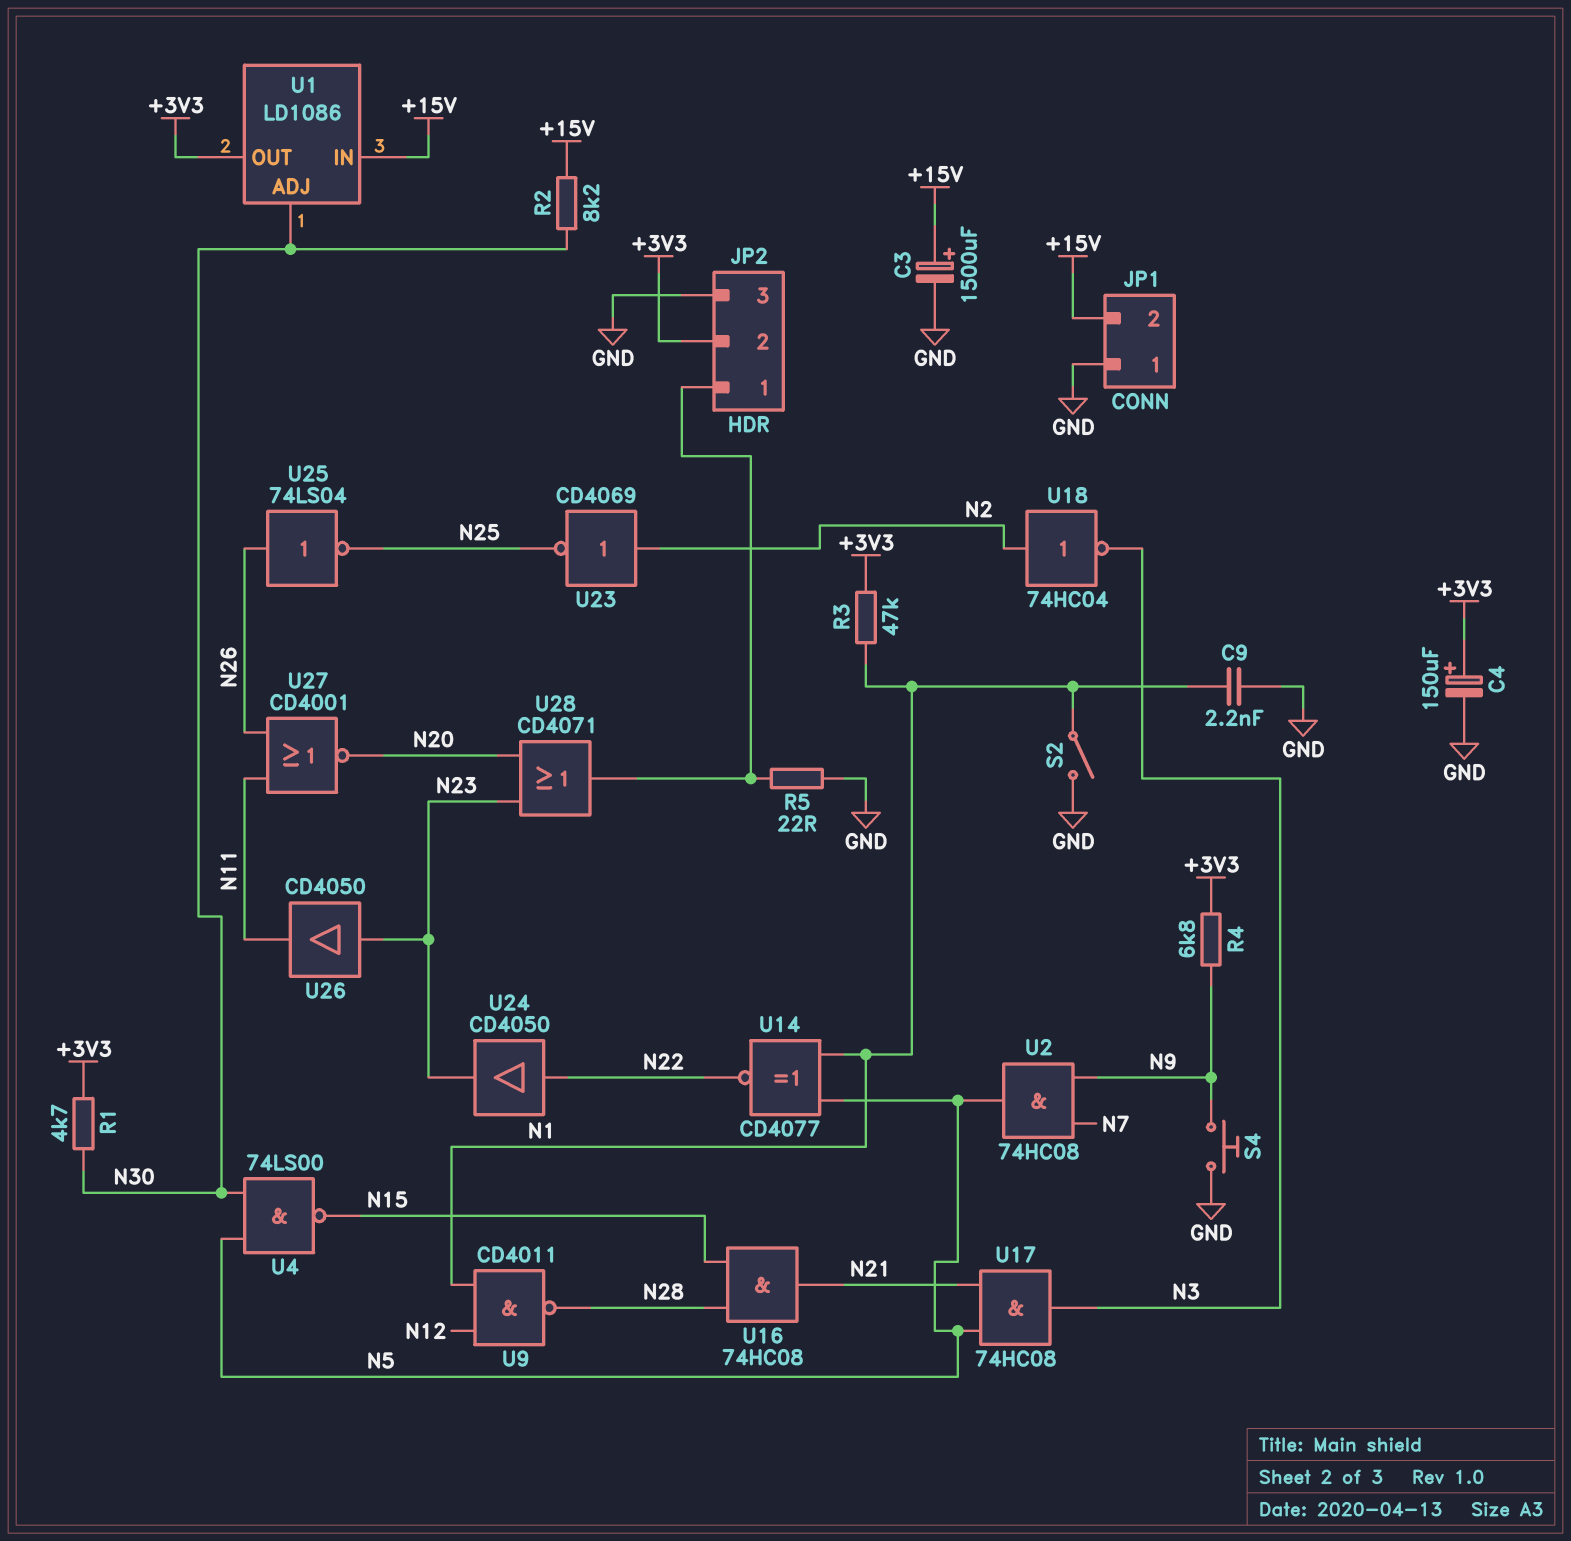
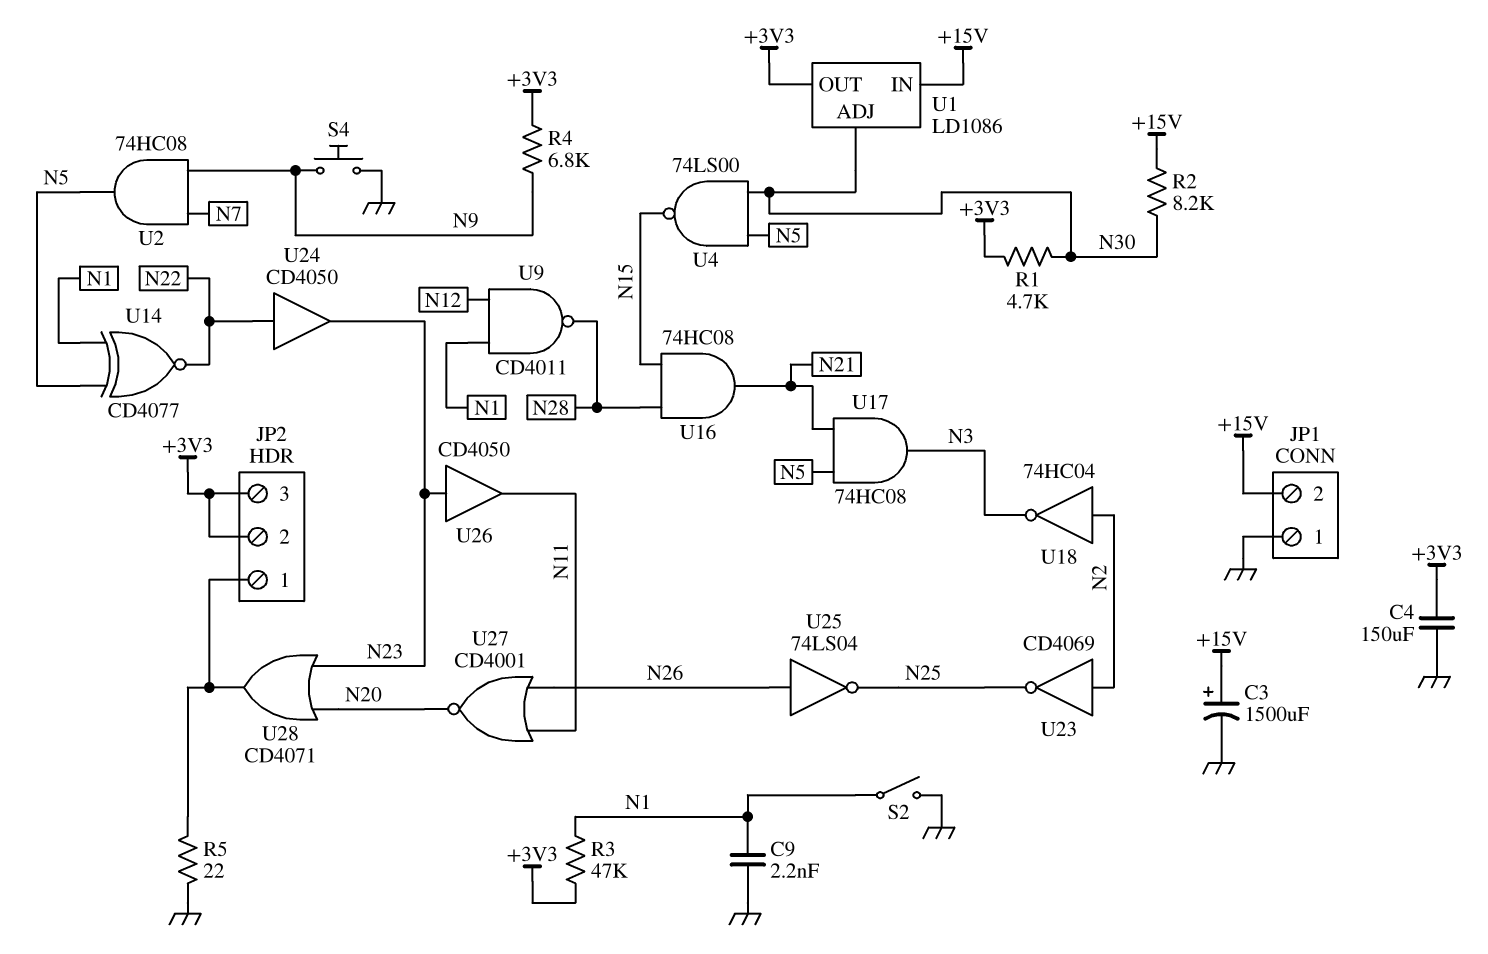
C4: 150uF (plus +3V3, minus GND) -> 150uF (+3V3, GND)
JP2 pin 3: GND -> +3V3

